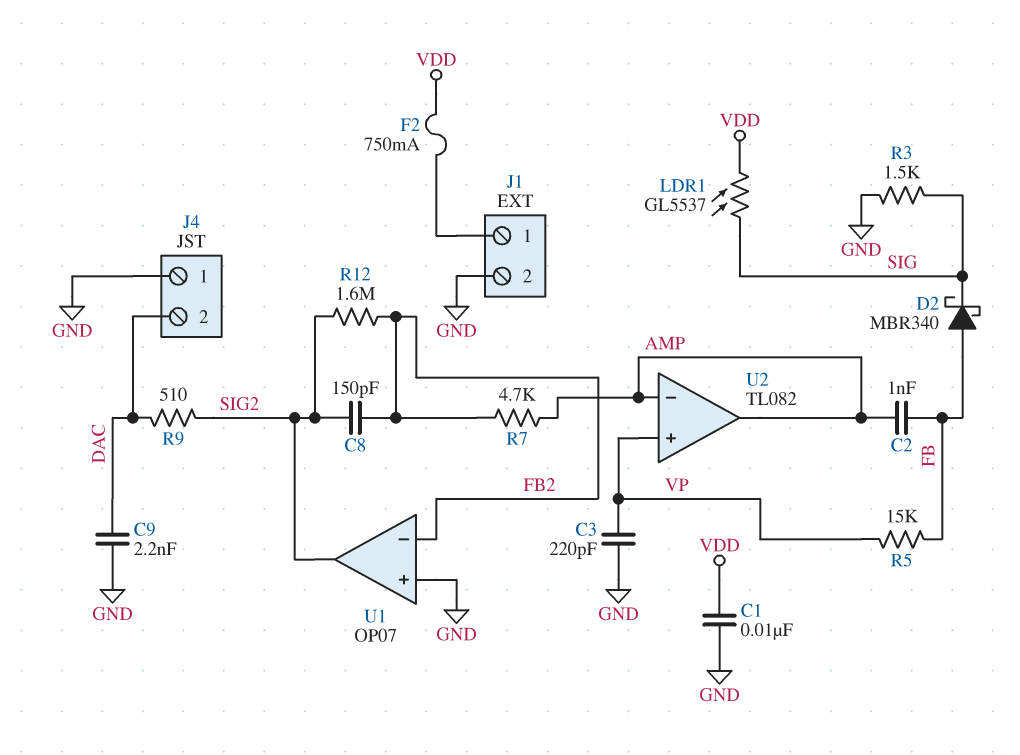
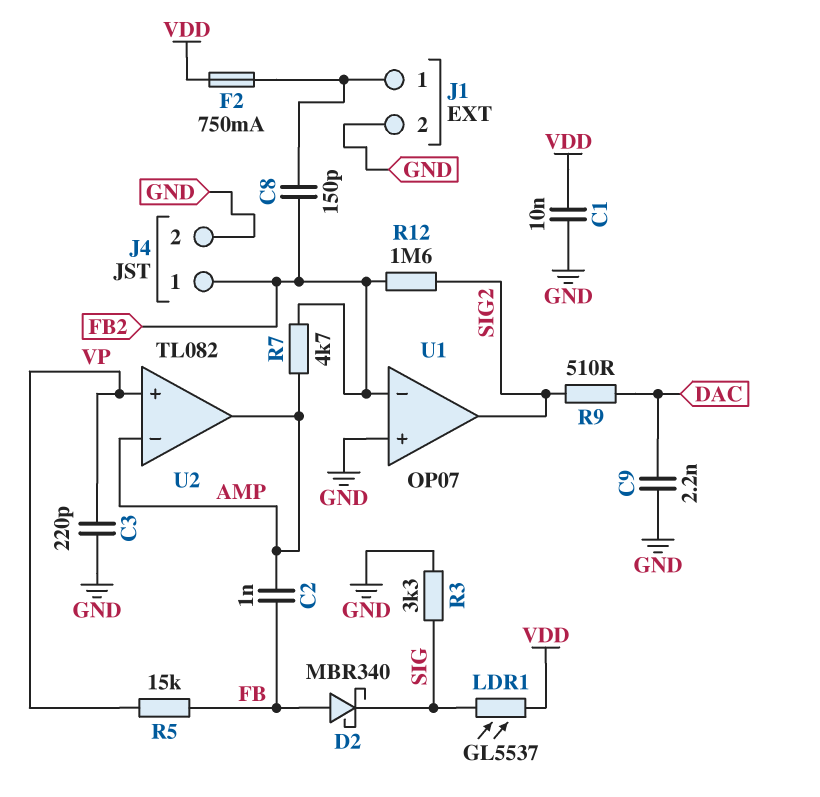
C8: 150pF (FB2, SIG2) -> 150pF (FB2, J1/1)
J4 pin 1: GND -> FB2
J4 pin 2: DAC -> GND
R3: 1.5k (GND, SIG) -> 3.3k (GND, SIG)

